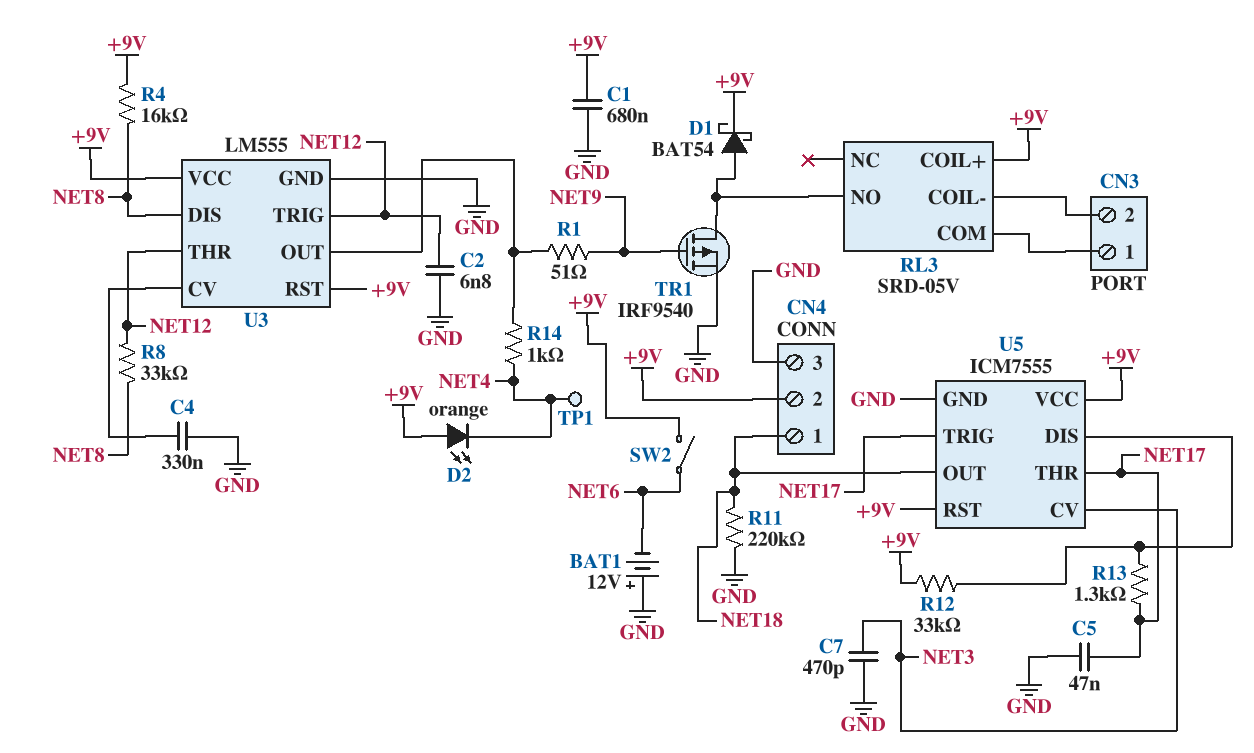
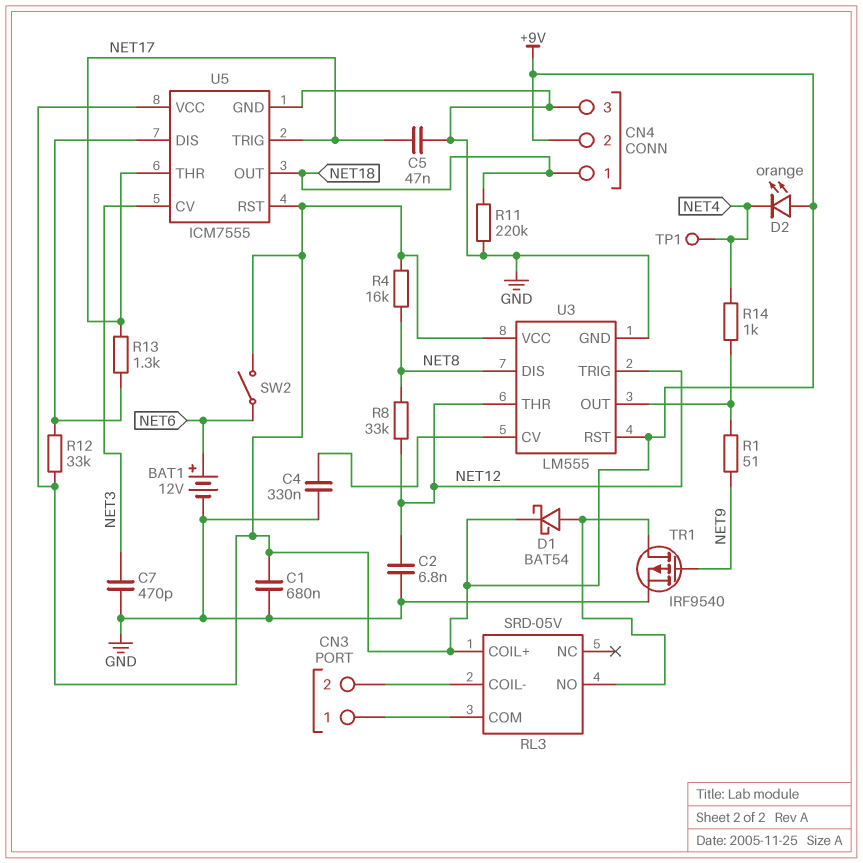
BAT1: 12V (plus GND, minus NET6) -> 12V (plus NET6, minus GND)

